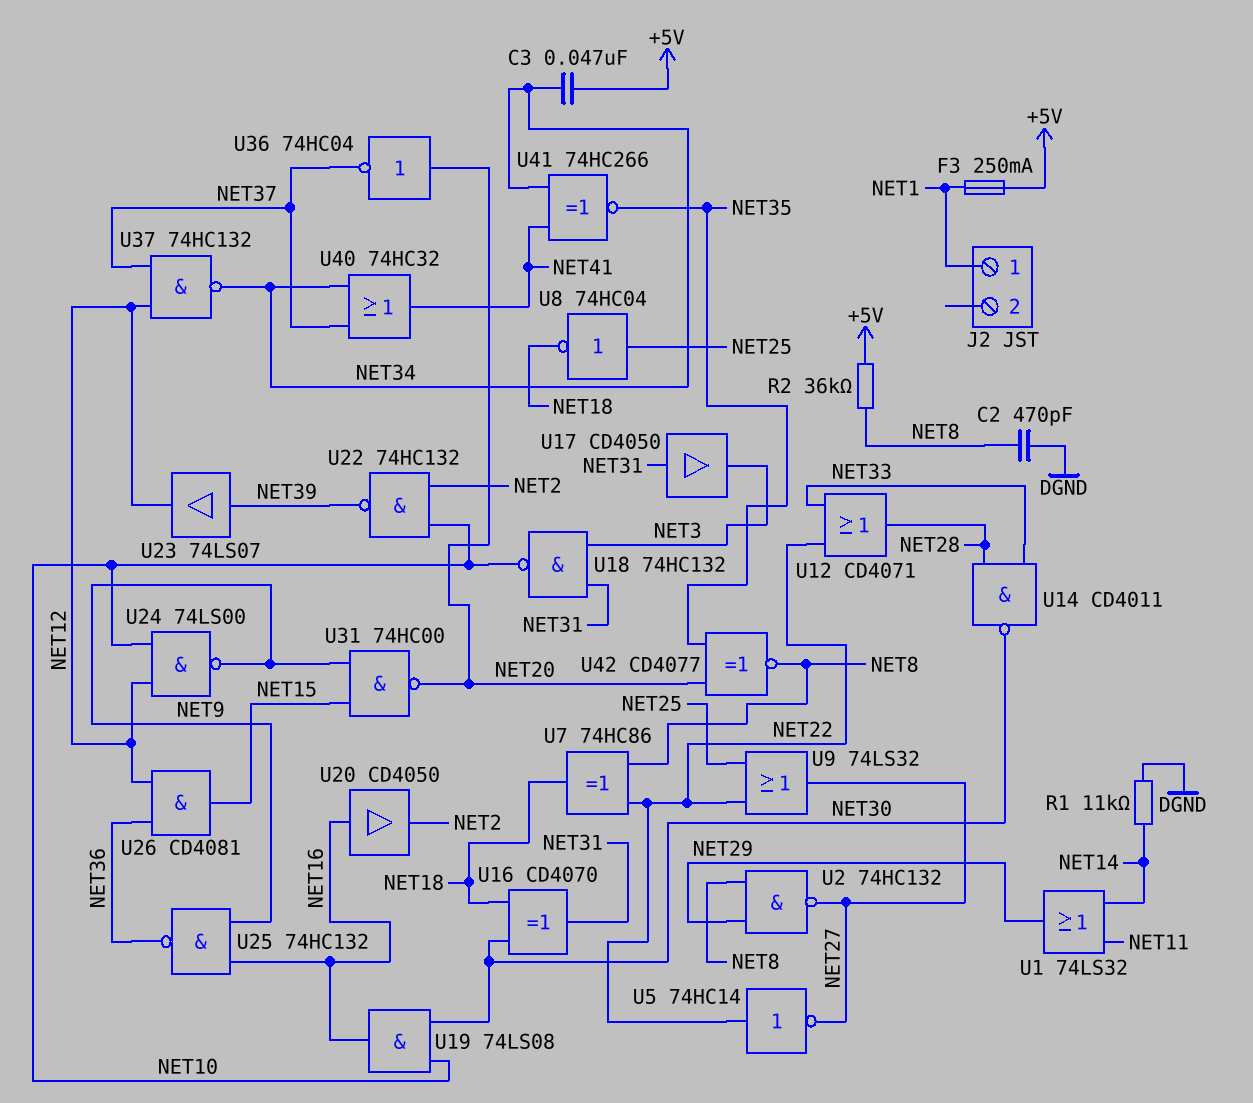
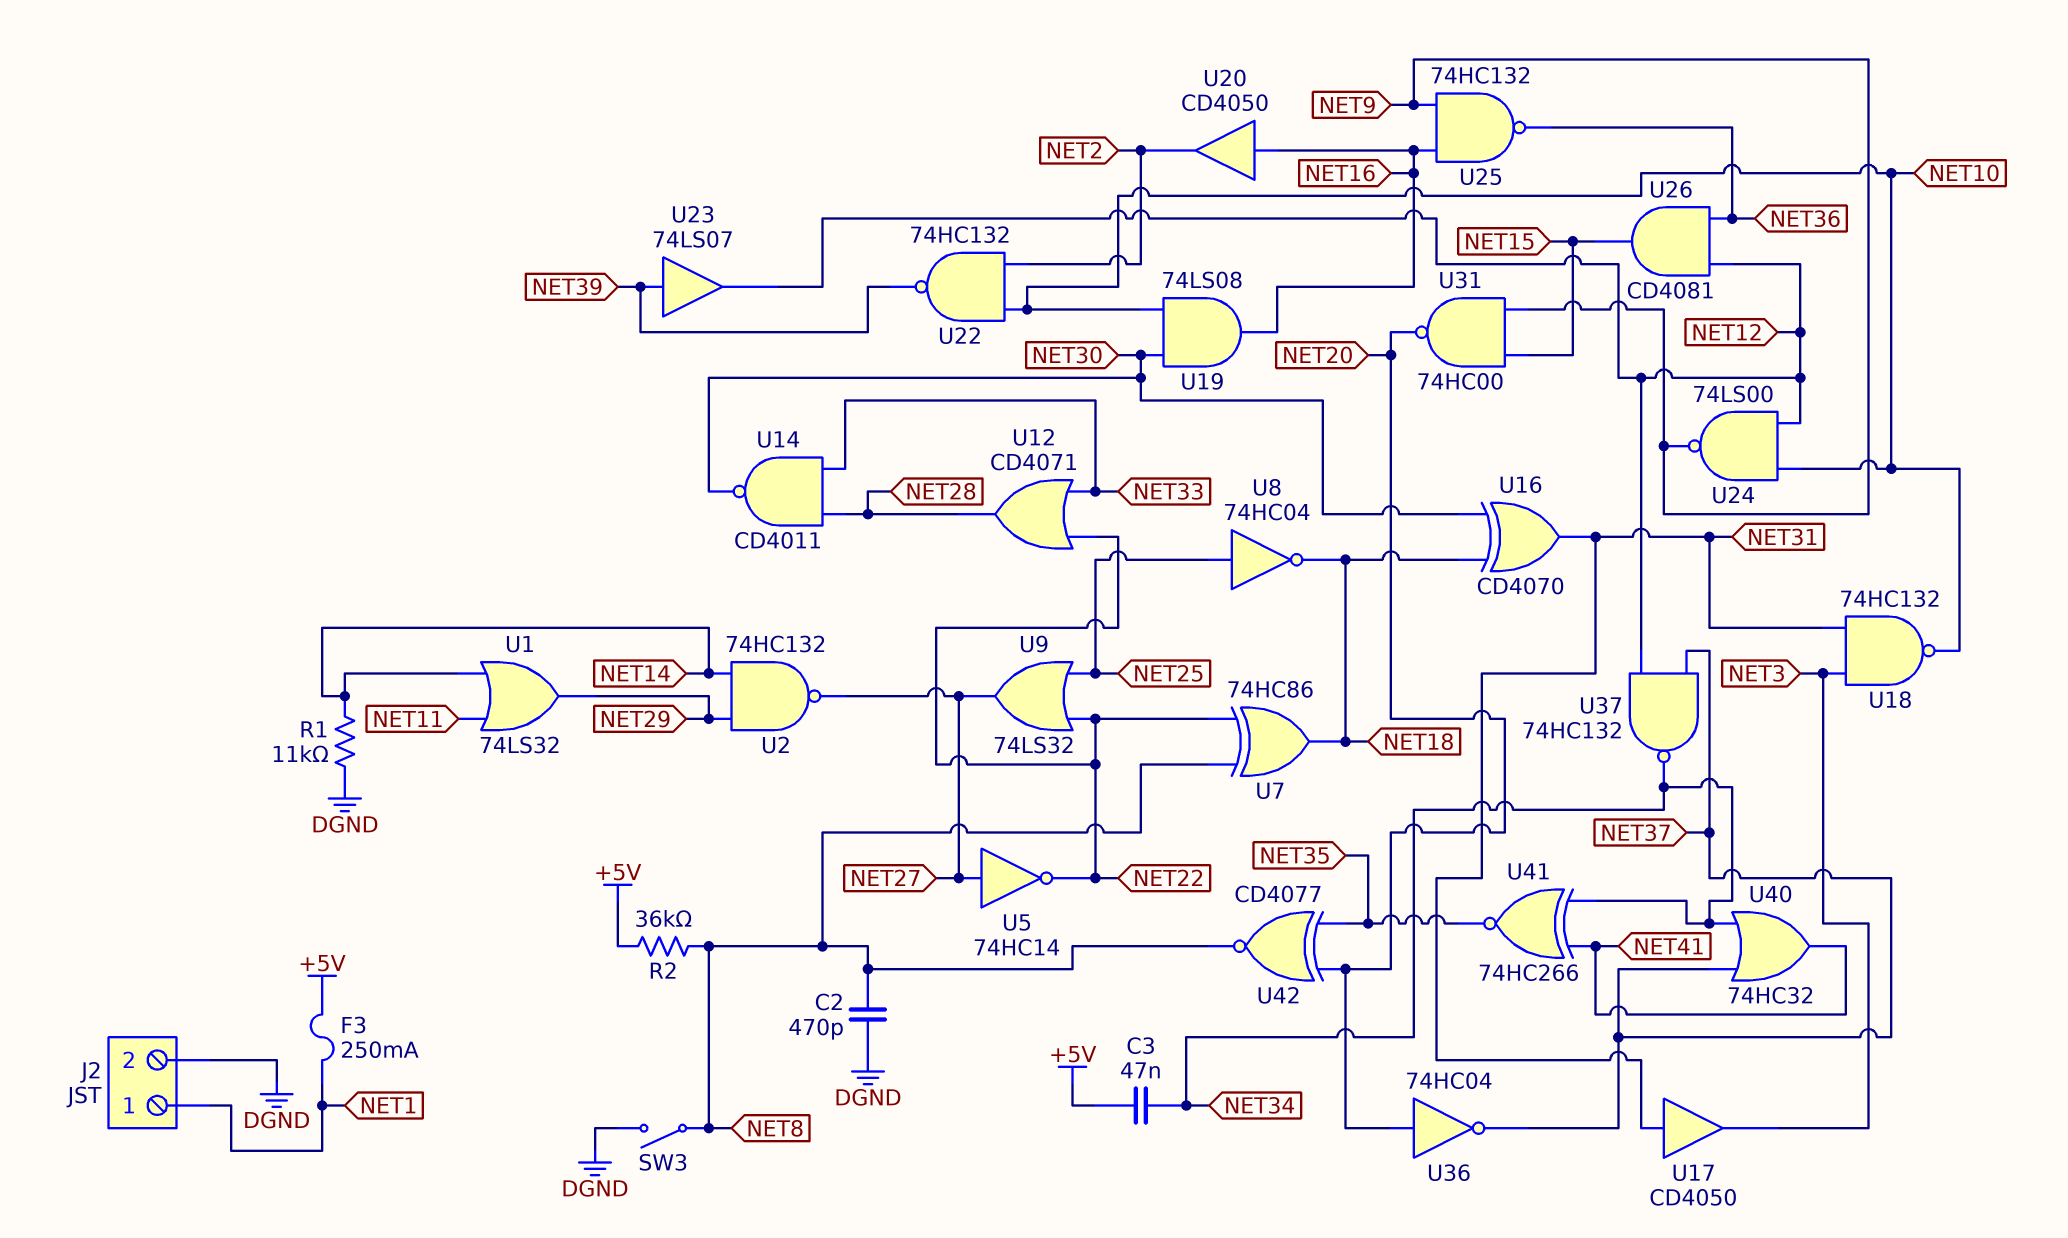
J2 pin 2: none -> DGND
SW3: none -> switch (DGND, NET8)
U2: NAND 74HC132 (in NET8, in NET29, out NET27) -> NAND 74HC132 (in NET14, in NET29, out NET27)
U5: NOT 74HC14 (in NET22, out NET27) -> NOT 74HC14 (in NET27, out NET22)

